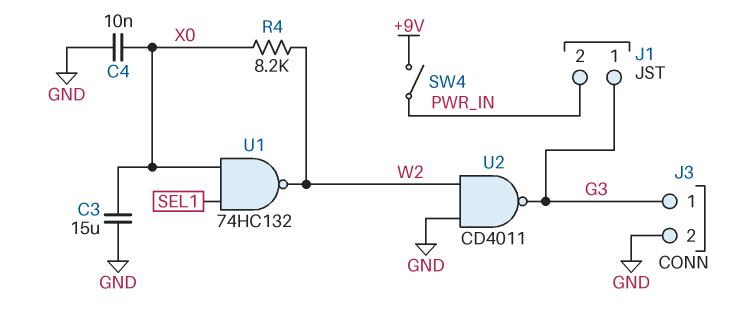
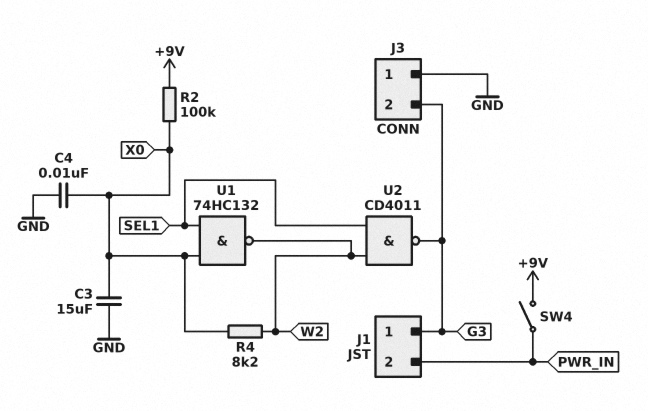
J3 pin 1: G3 -> GND
J3 pin 2: GND -> G3
R2: none -> 100k (+9V, X0)
U2: NAND CD4011 (in GND, in W2, out G3) -> NAND CD4011 (in SEL1, in W2, out G3)

